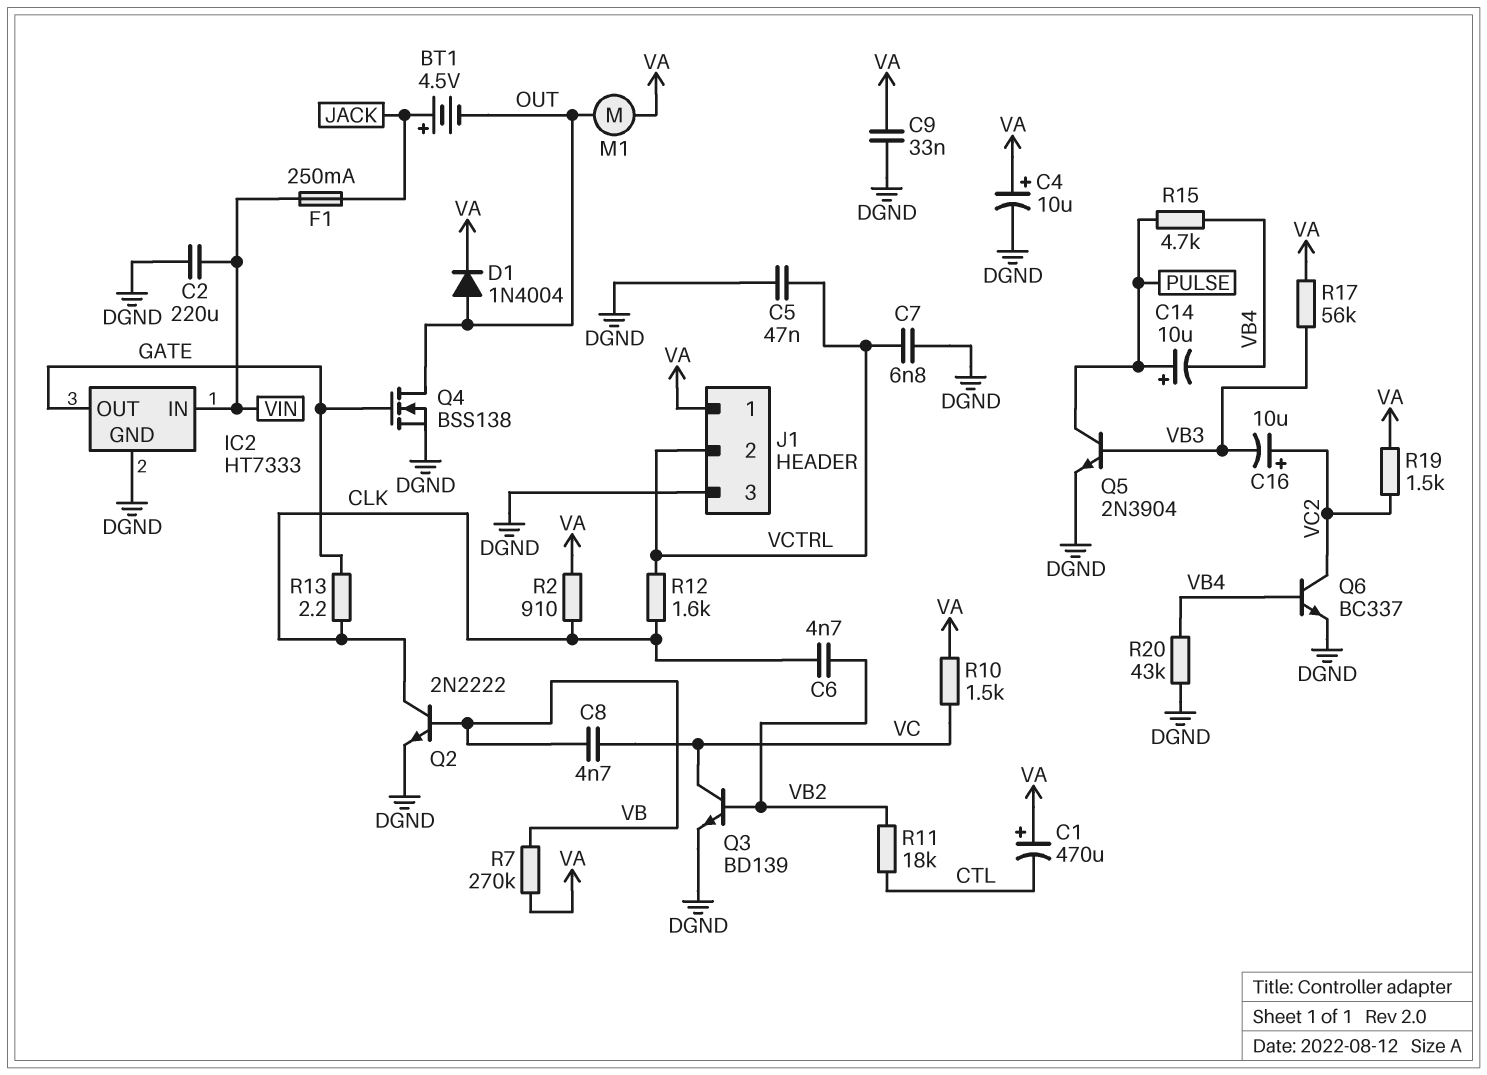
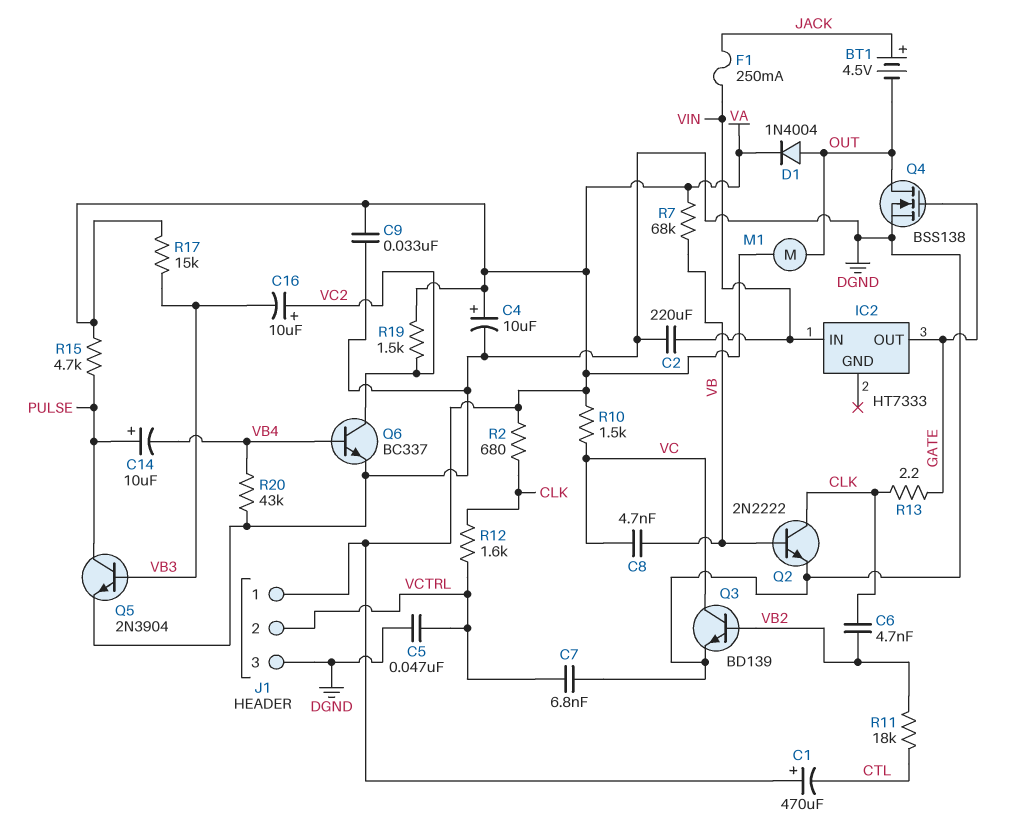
IC2 pin GND: DGND -> none
R2: 910 (CLK, VA) -> 680 (CLK, VA)
R7: 270k (VA, VB) -> 68k (VA, VB)
R15: 4.7k (PULSE, VB4) -> 4.7k (PULSE, VA)
R17: 56k (VA, VB3) -> 15k (VA, VB3)

